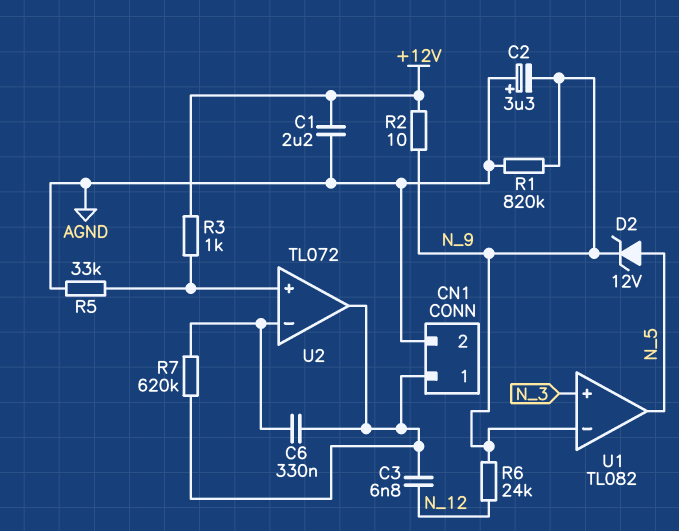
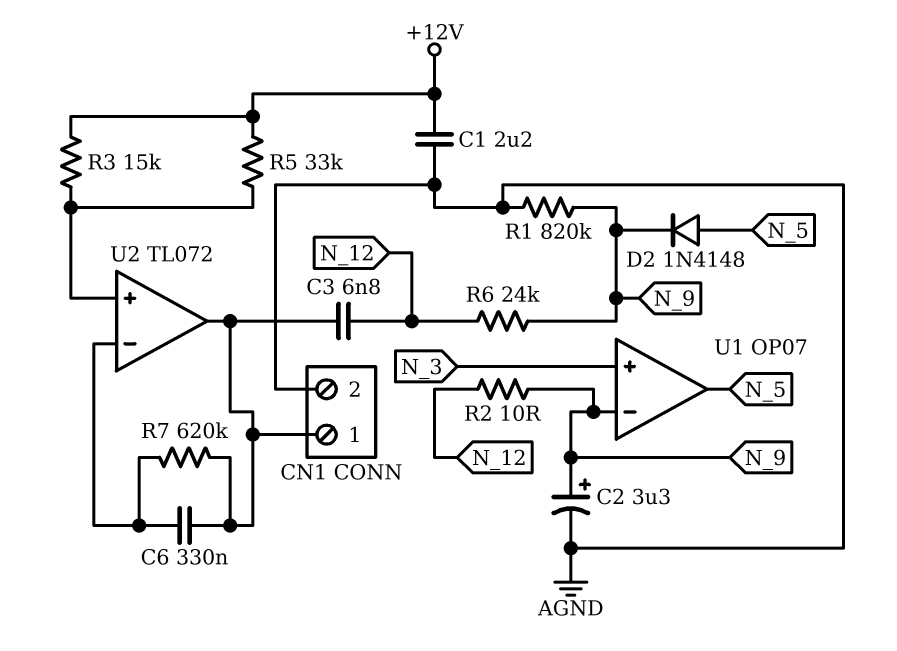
C2: 3.3uF (plus AGND, minus N_9) -> 3.3uF (plus N_9, minus AGND)
D2: zener 12V (A N_5, K N_9) -> diode 1N4148 (A N_5, K N_9)
R2: 10 (+12V, N_9) -> 10 (N_9, N_12)
R3: 1k (+12V, U2/in+) -> 15k (+12V, U2/in+)
R5: 33k (AGND, U2/in+) -> 33k (+12V, U2/in+)
U1: TL082 -> OP07

